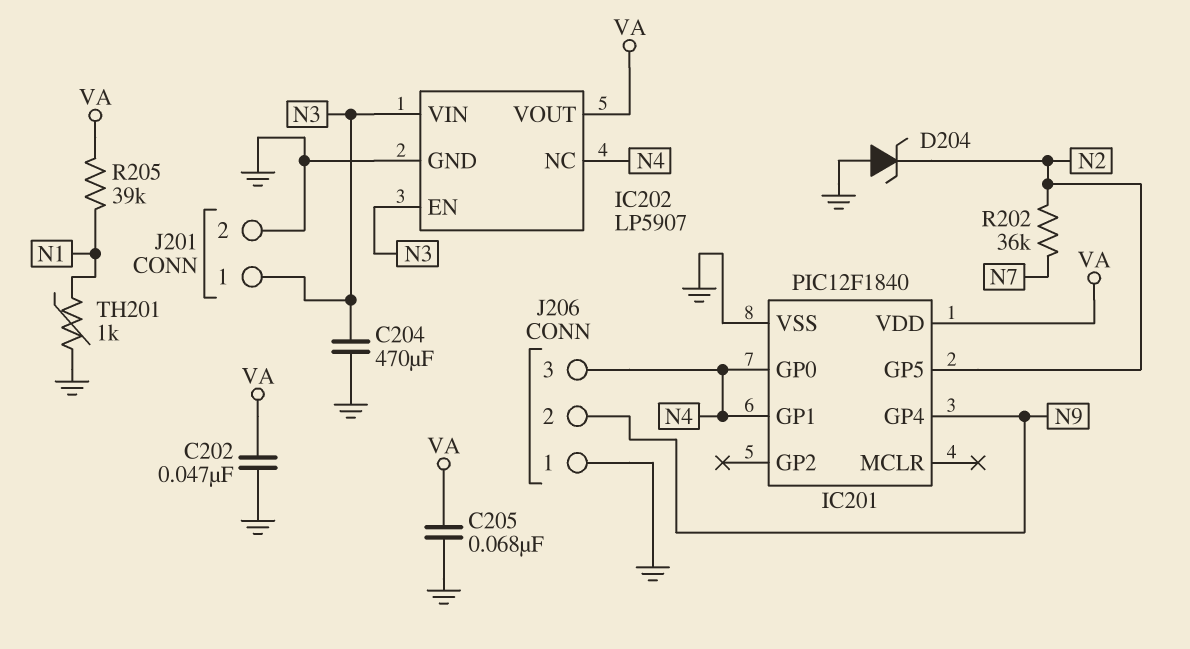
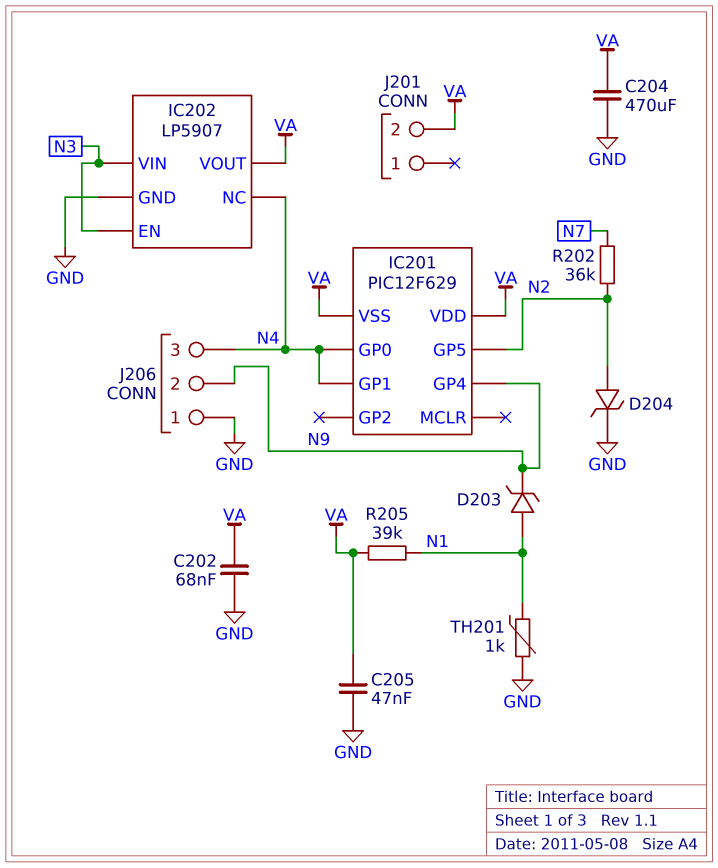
C202: 47nF (GND, VA) -> 68nF (GND, VA)
C204: 470uF (GND, N3) -> 470uF (GND, VA)
C205: 68nF (GND, VA) -> 47nF (GND, VA)
D203: none -> zener (A N1, K N9)
D204: zener (A GND, K N2) -> zener (A N2, K GND)
IC201: PIC12F1840 -> PIC12F629
IC201 pin VSS: GND -> VA
J201 pin 1: N3 -> none
J201 pin 2: GND -> VA

